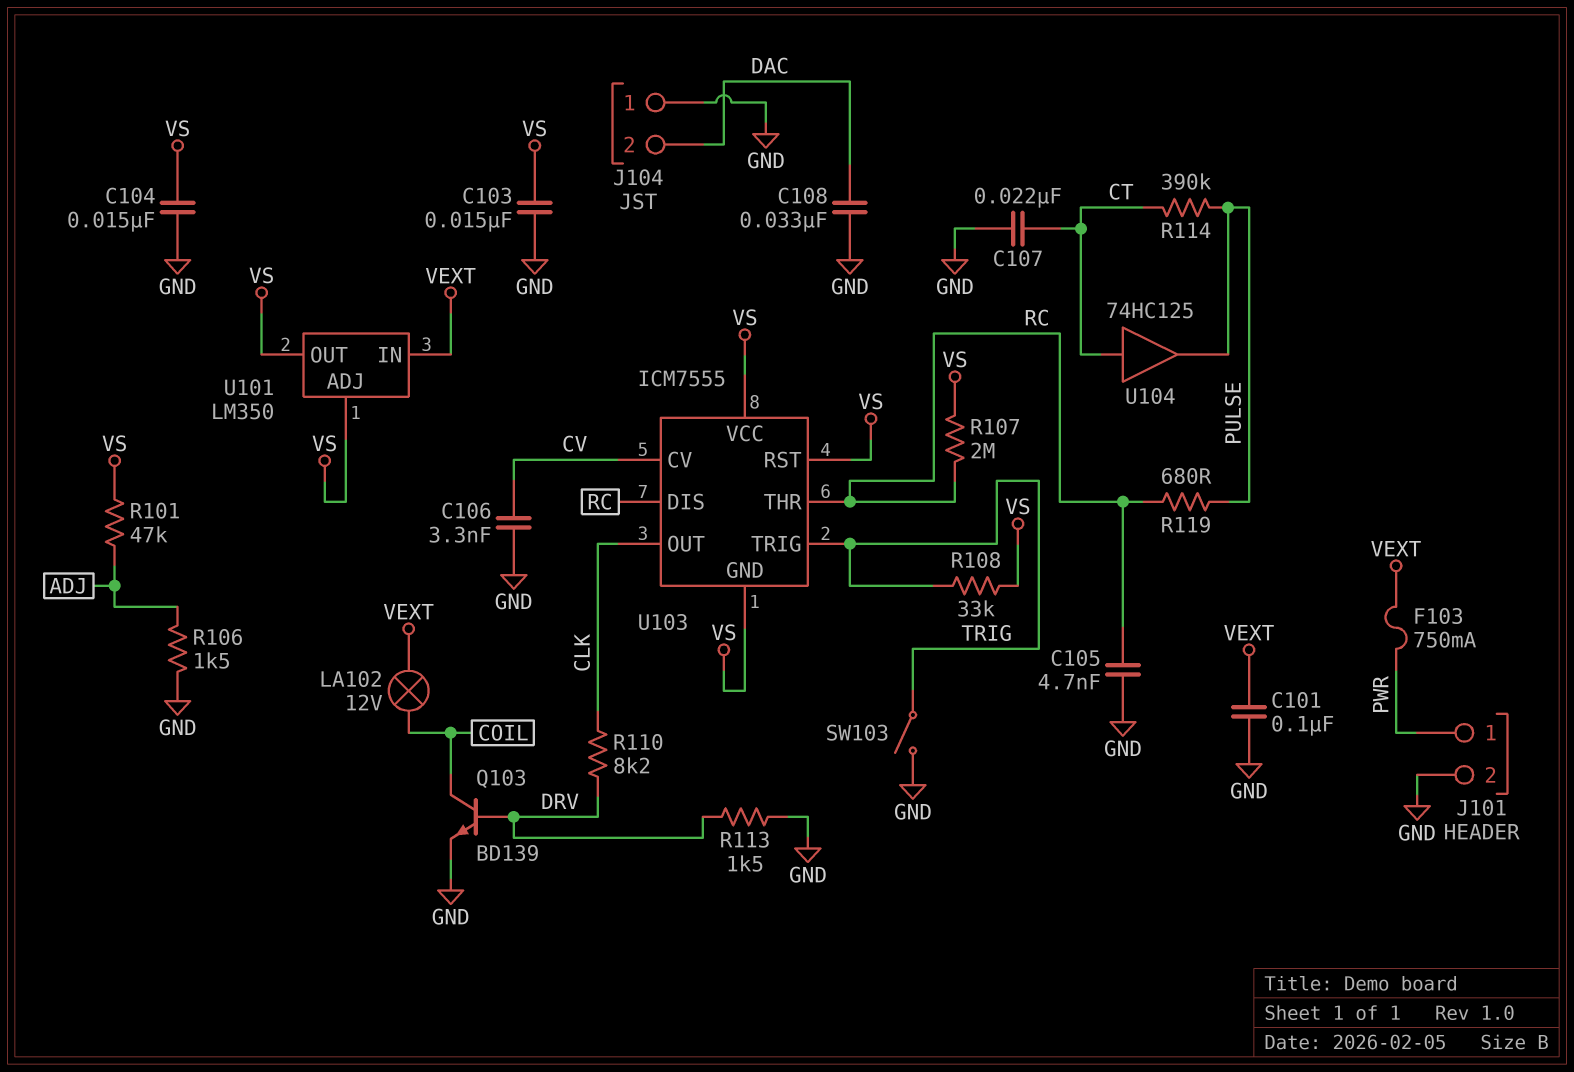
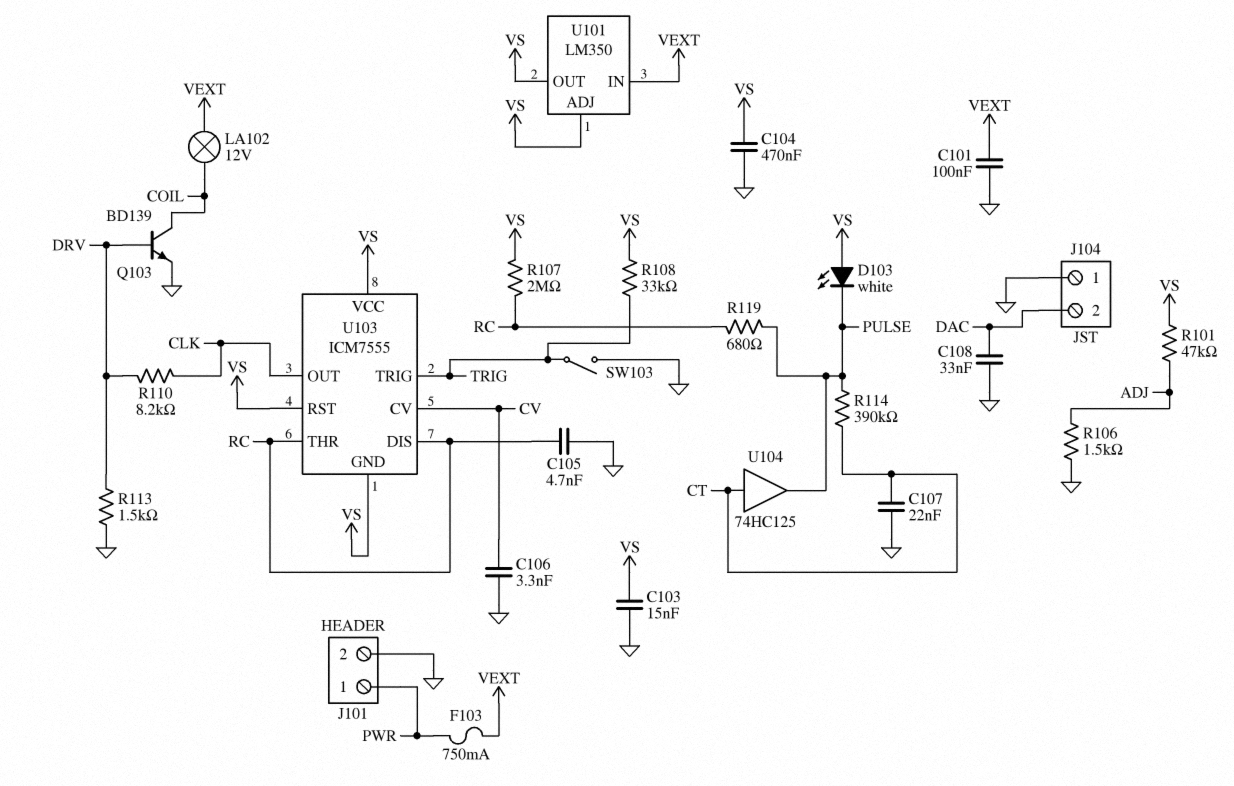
C104: 15nF (GND, VS) -> 470nF (GND, VS)
D103: none -> LED white (A VS, K PULSE)

